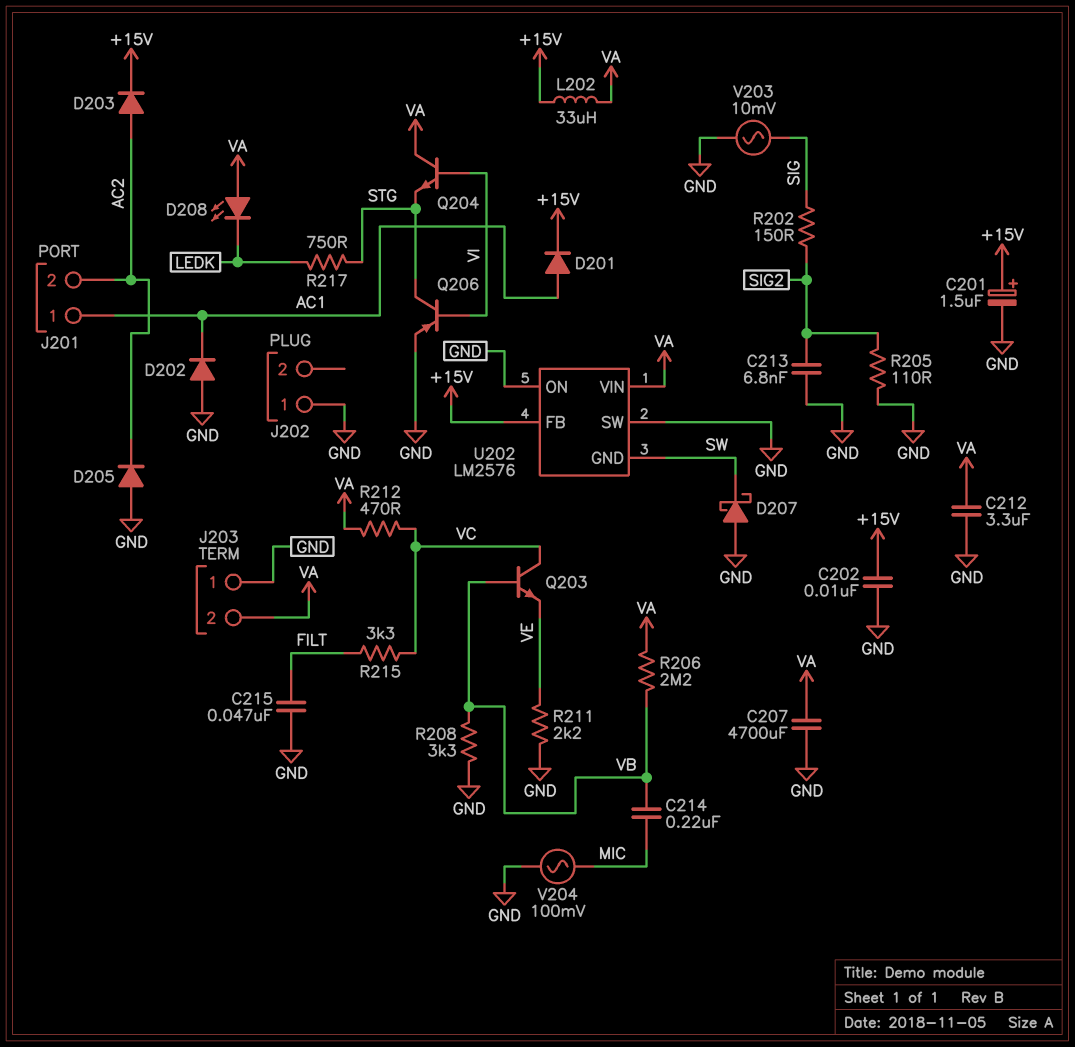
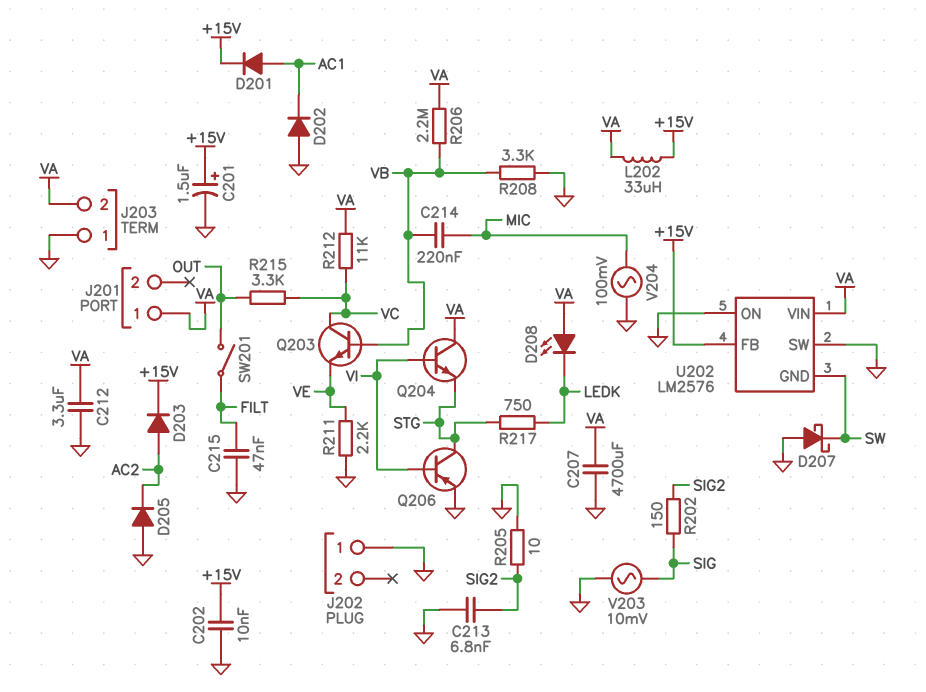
J201 pin 1: AC1 -> VA
J201 pin 2: AC2 -> none
R205: 110 (GND, SIG2) -> 10 (GND, SIG2)
R212: 470 (VA, VC) -> 11k (VA, VC)
R215: 3.3k (FILT, VC) -> 3.3k (OUT, VC)
SW201: none -> switch (FILT, OUT)

